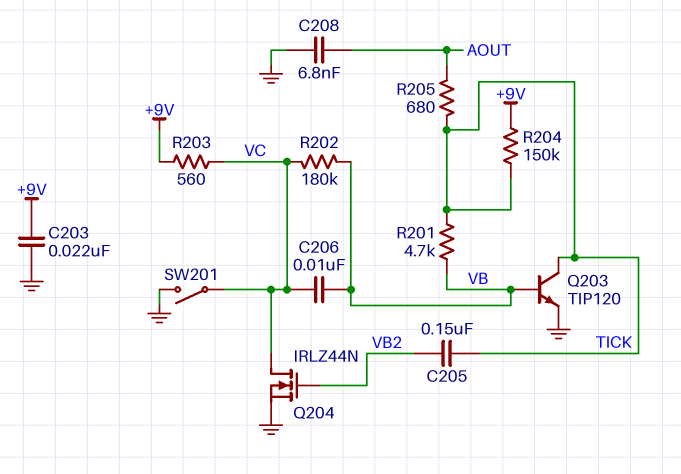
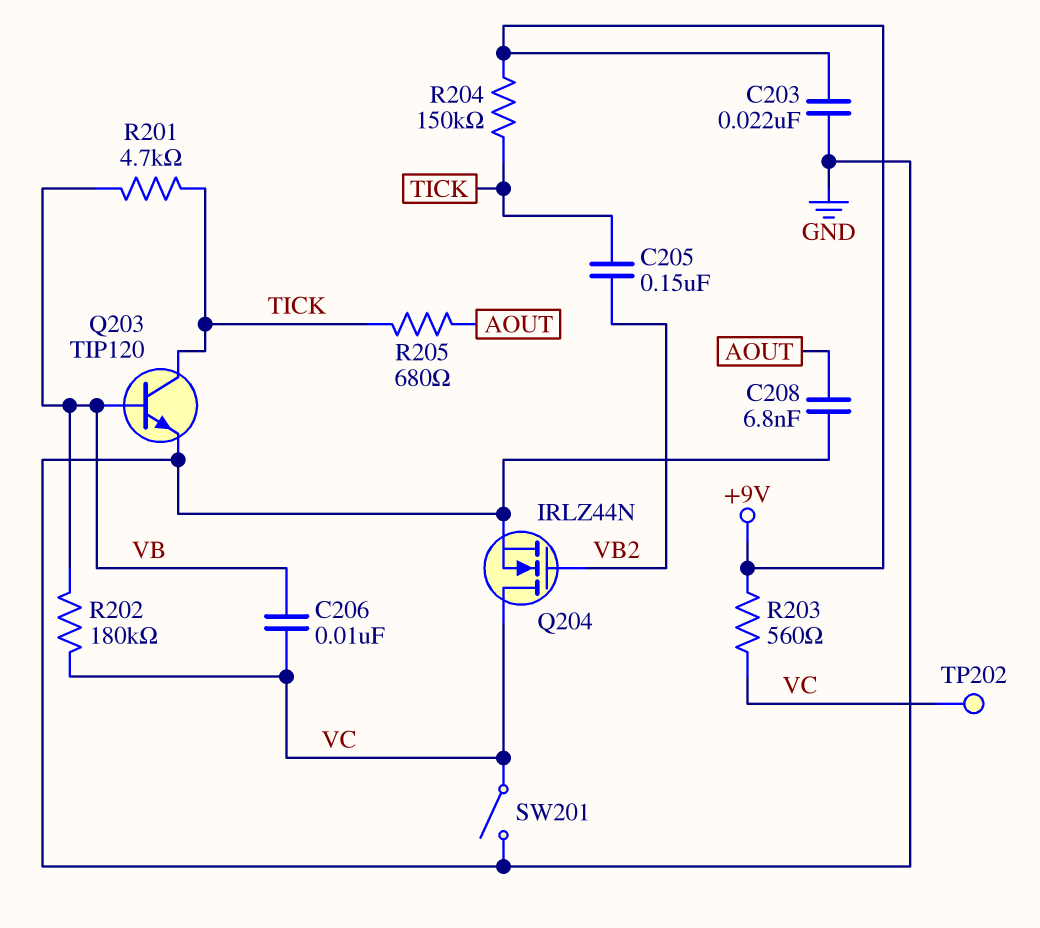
TP202: none -> test point (VC)

